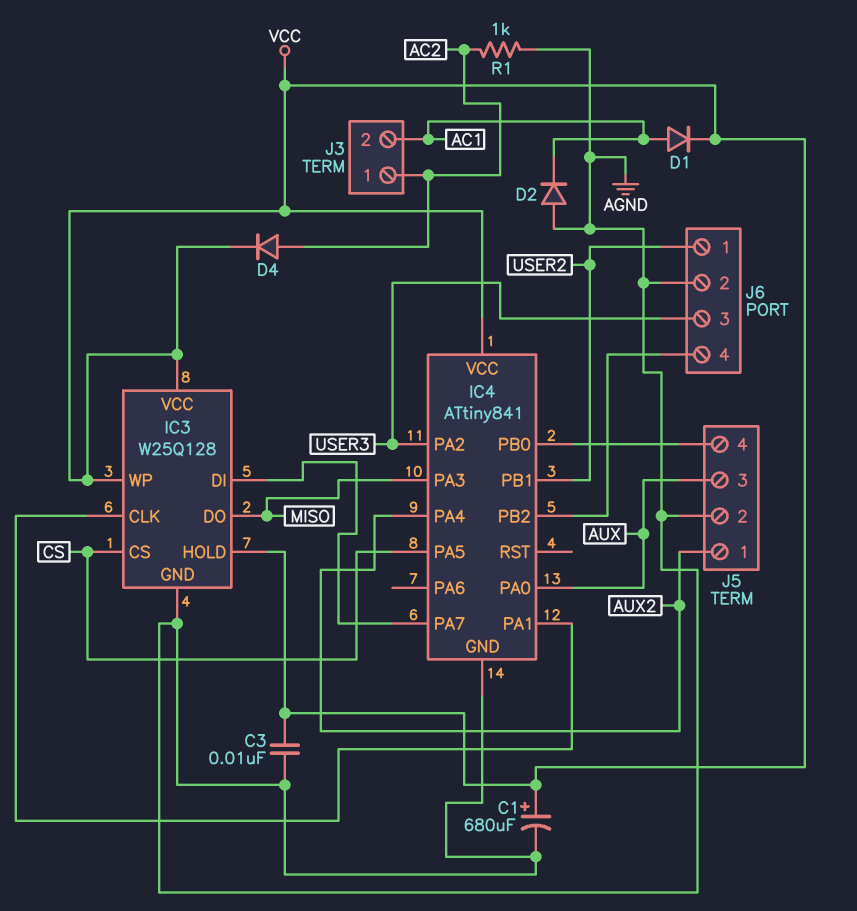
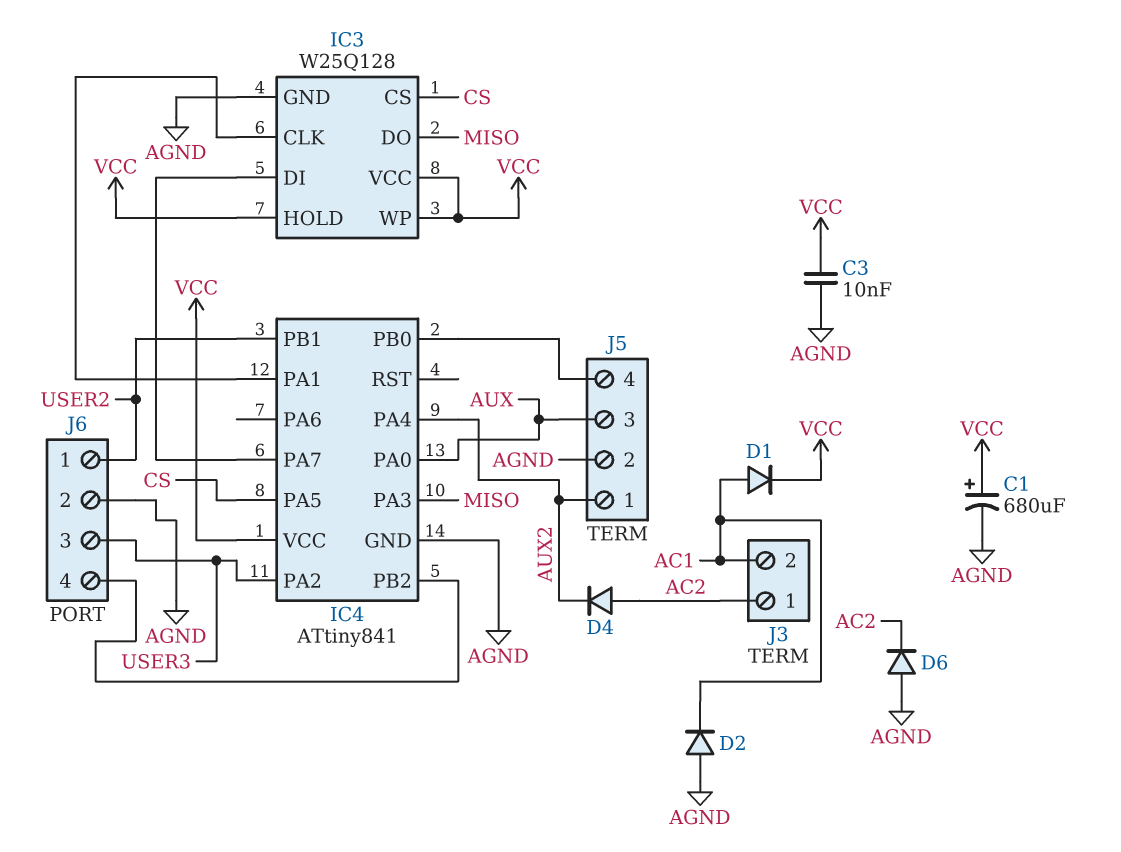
D4: diode (A AC2, K VCC) -> diode (A AC2, K AUX2)
D6: none -> diode (A AGND, K AC2)
R1: 1k (AC2, AGND) -> none

